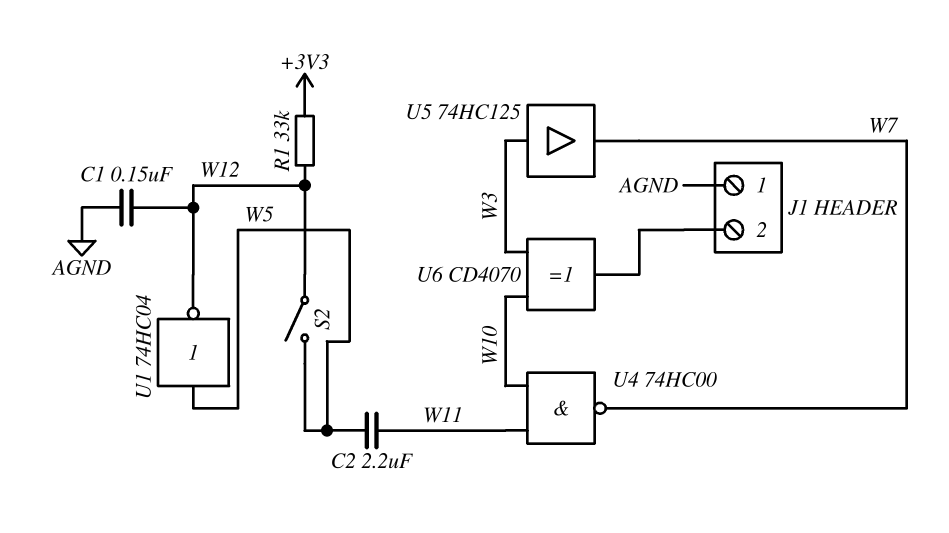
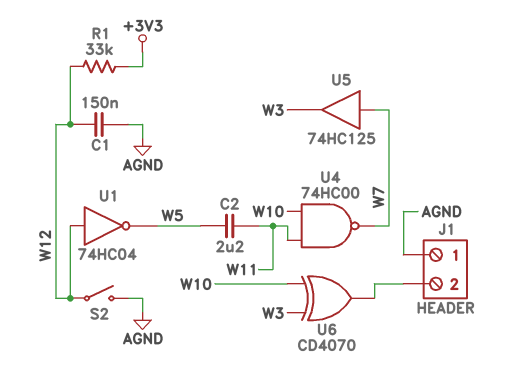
S2: switch (W5, W12) -> switch (AGND, W12)
U1: NOT 74HC04 (in W5, out W12) -> NOT 74HC04 (in W12, out W5)
U5: buffer 74HC125 (in W3, out W7) -> buffer 74HC125 (in W7, out W3)

